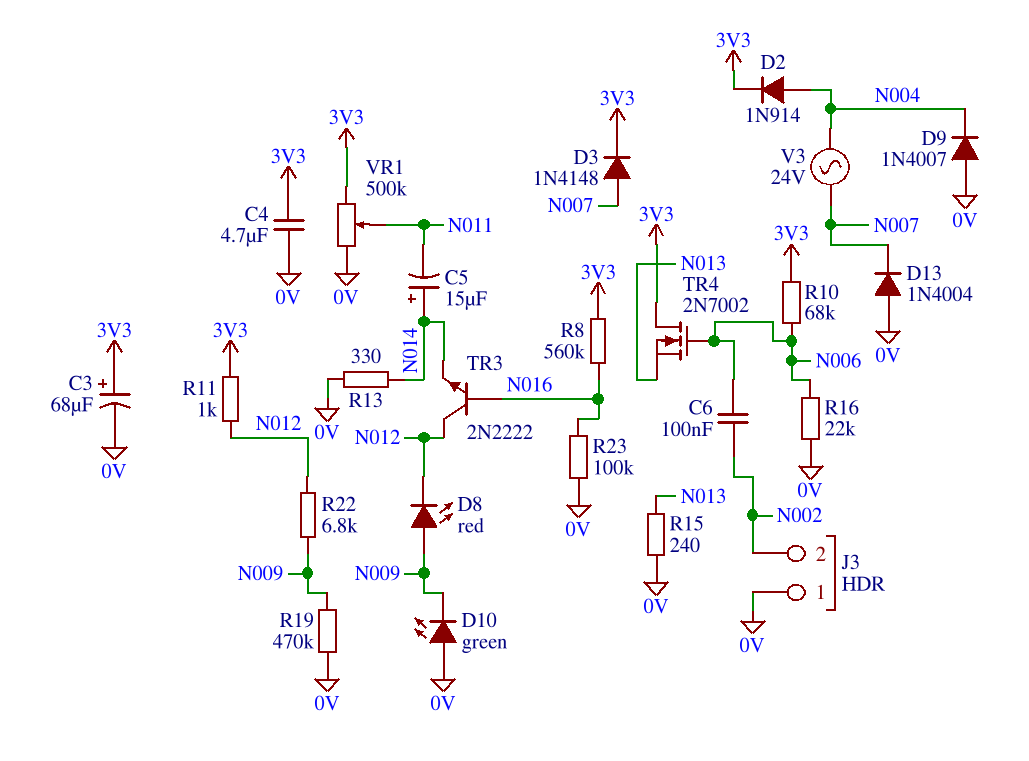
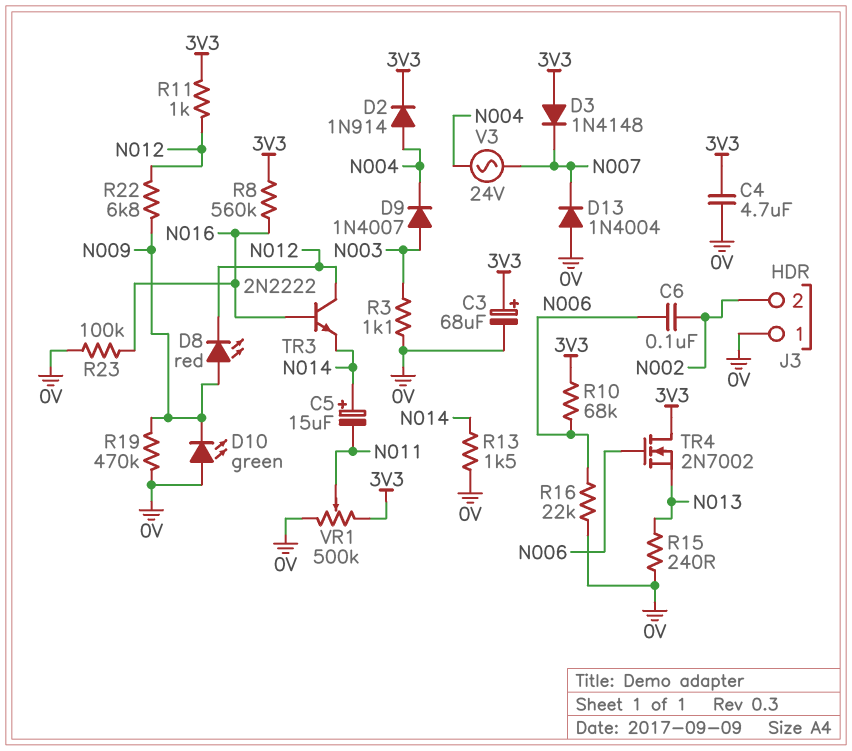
D3: diode 1N4148 (A N007, K 3V3) -> diode 1N4148 (A 3V3, K N007)
D9: diode 1N4007 (A 0V, K N004) -> diode 1N4007 (A N003, K N004)
R3: none -> 1.1k (0V, N003)
R13: 330 (0V, N014) -> 1.5k (0V, N014)

